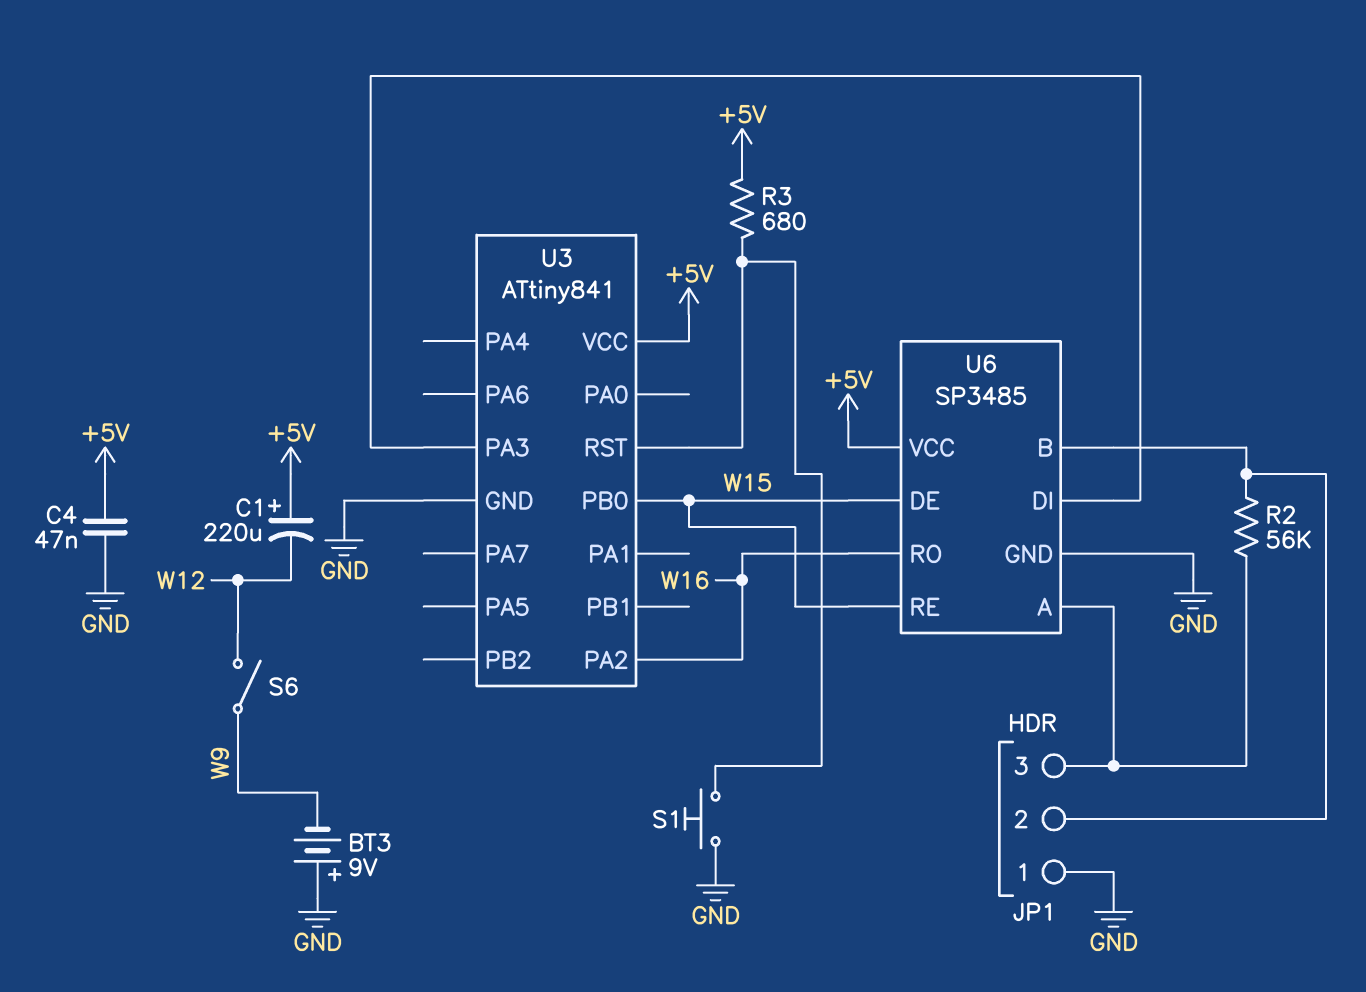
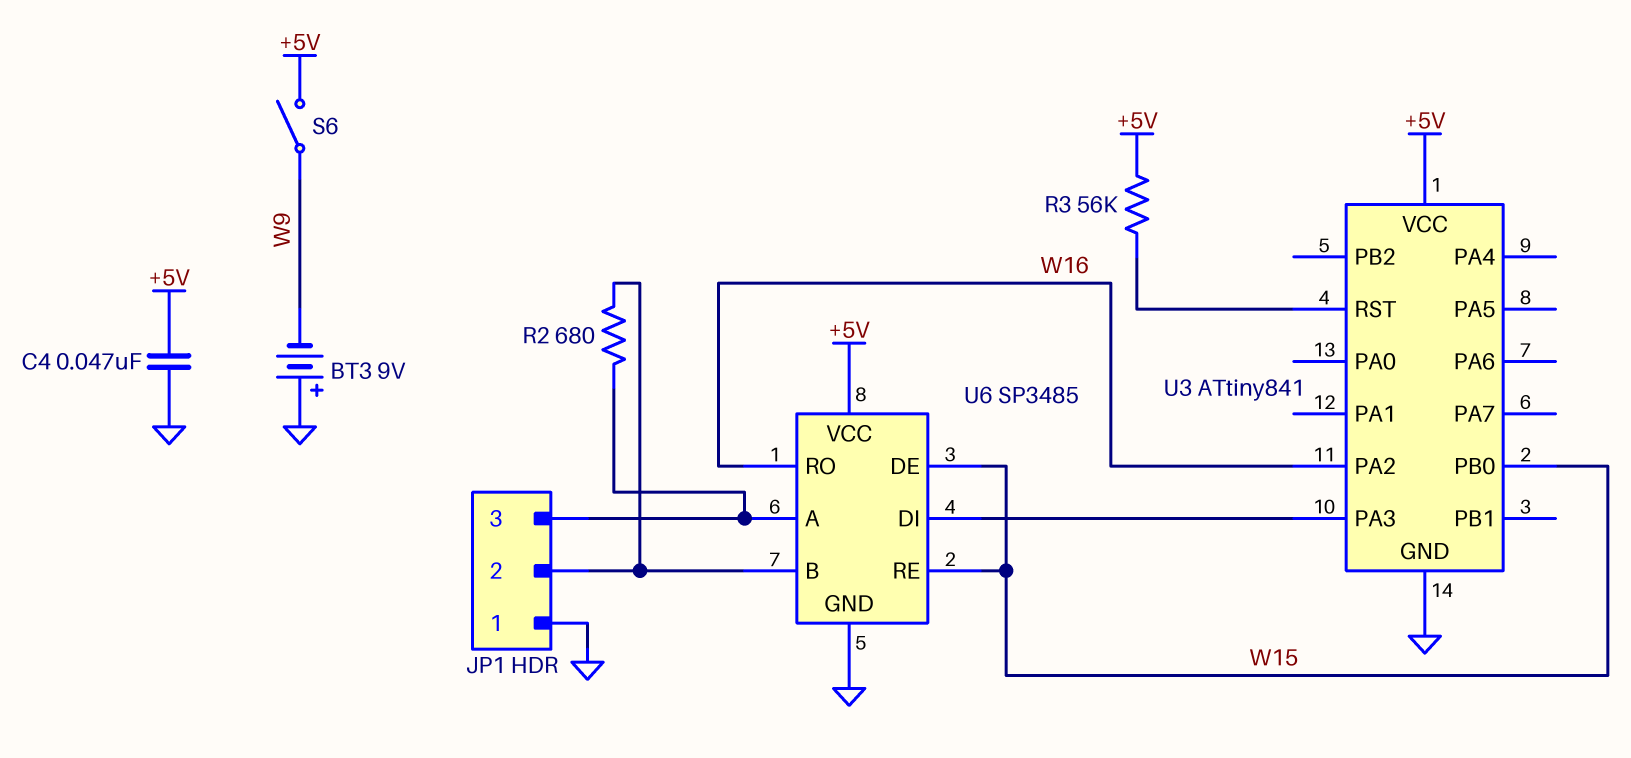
C1: 220uF (plus +5V, minus W12) -> none
R2: 56k (JP1/2, JP1/3) -> 680 (JP1/2, JP1/3)
R3: 680 (+5V, U3/RST) -> 56k (+5V, U3/RST)
S1: button (GND, U3/RST) -> none
S6: switch (W9, W12) -> switch (+5V, W9)

